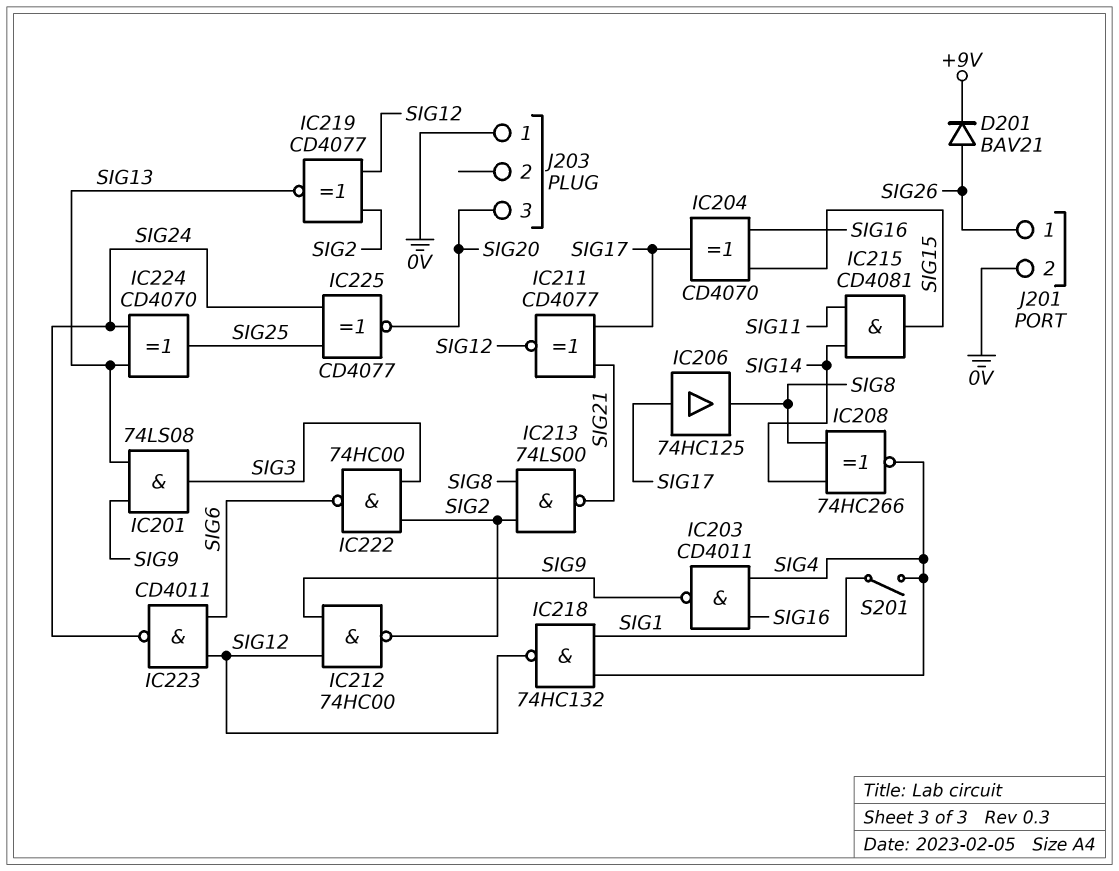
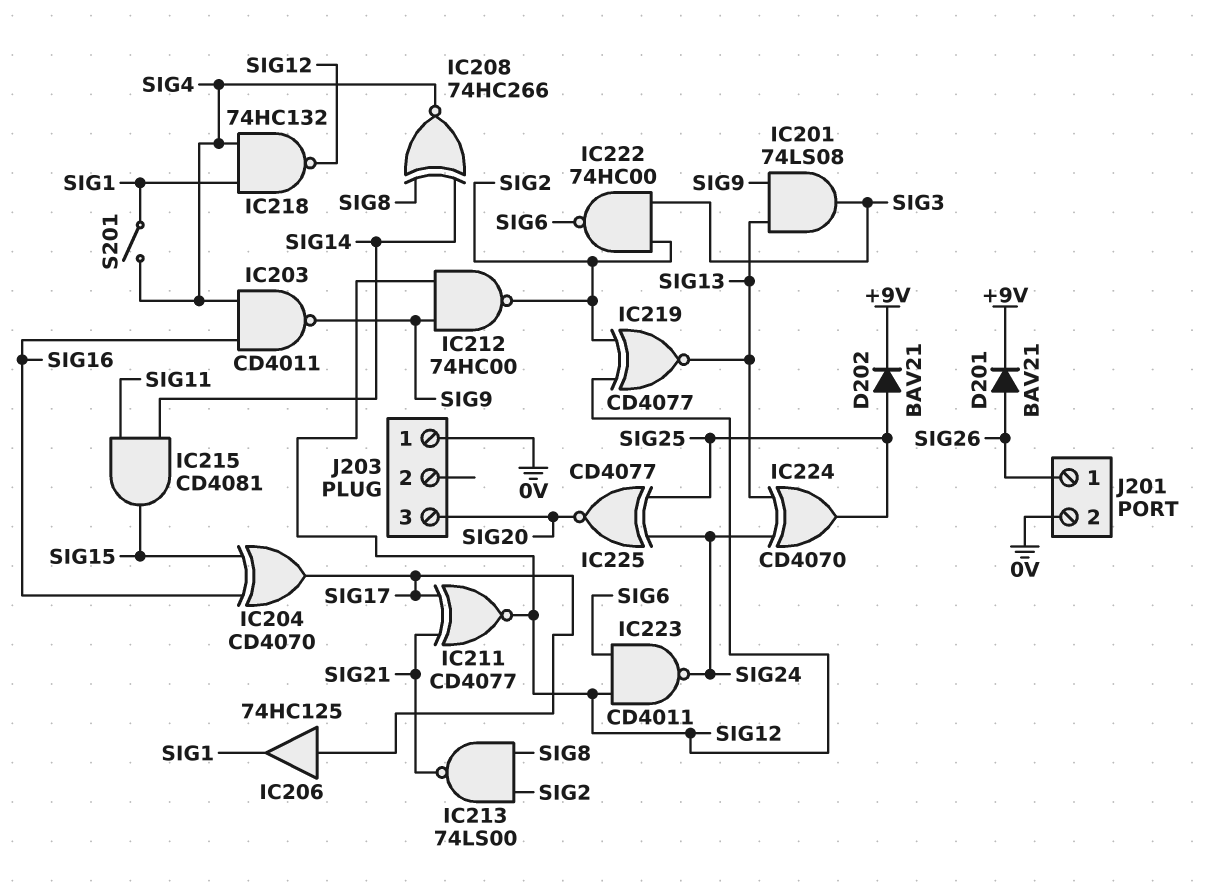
D202: none -> diode BAV21 (A SIG25, K +9V)
IC206: buffer 74HC125 (in SIG17, out SIG8) -> buffer 74HC125 (in SIG17, out SIG1)

